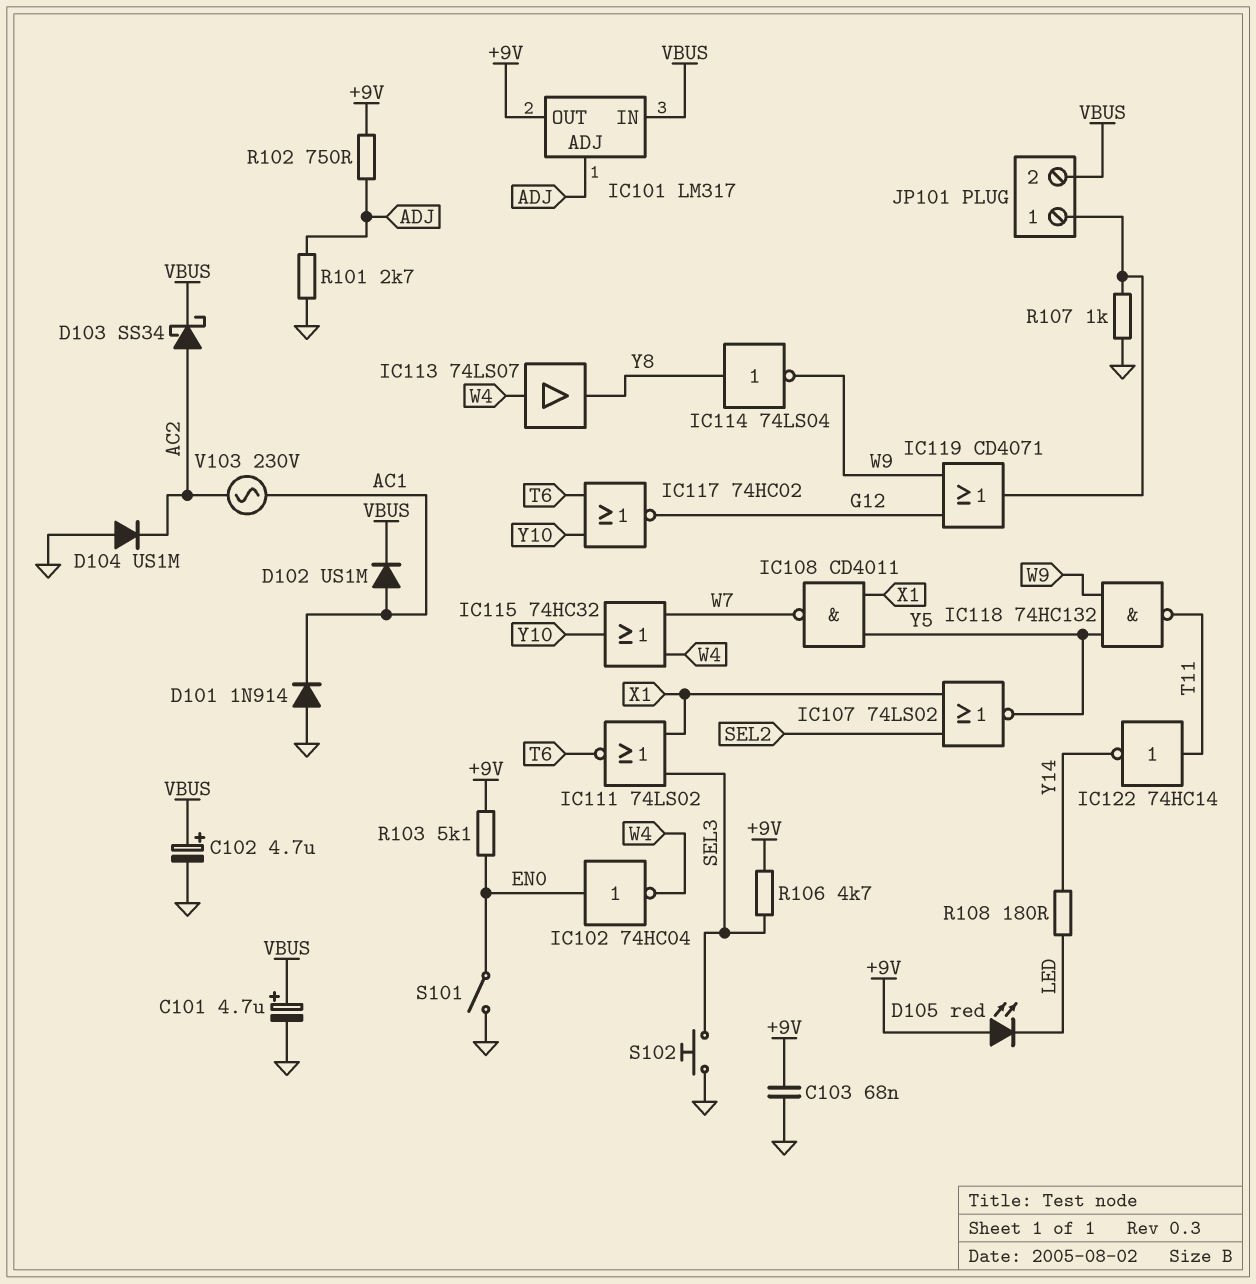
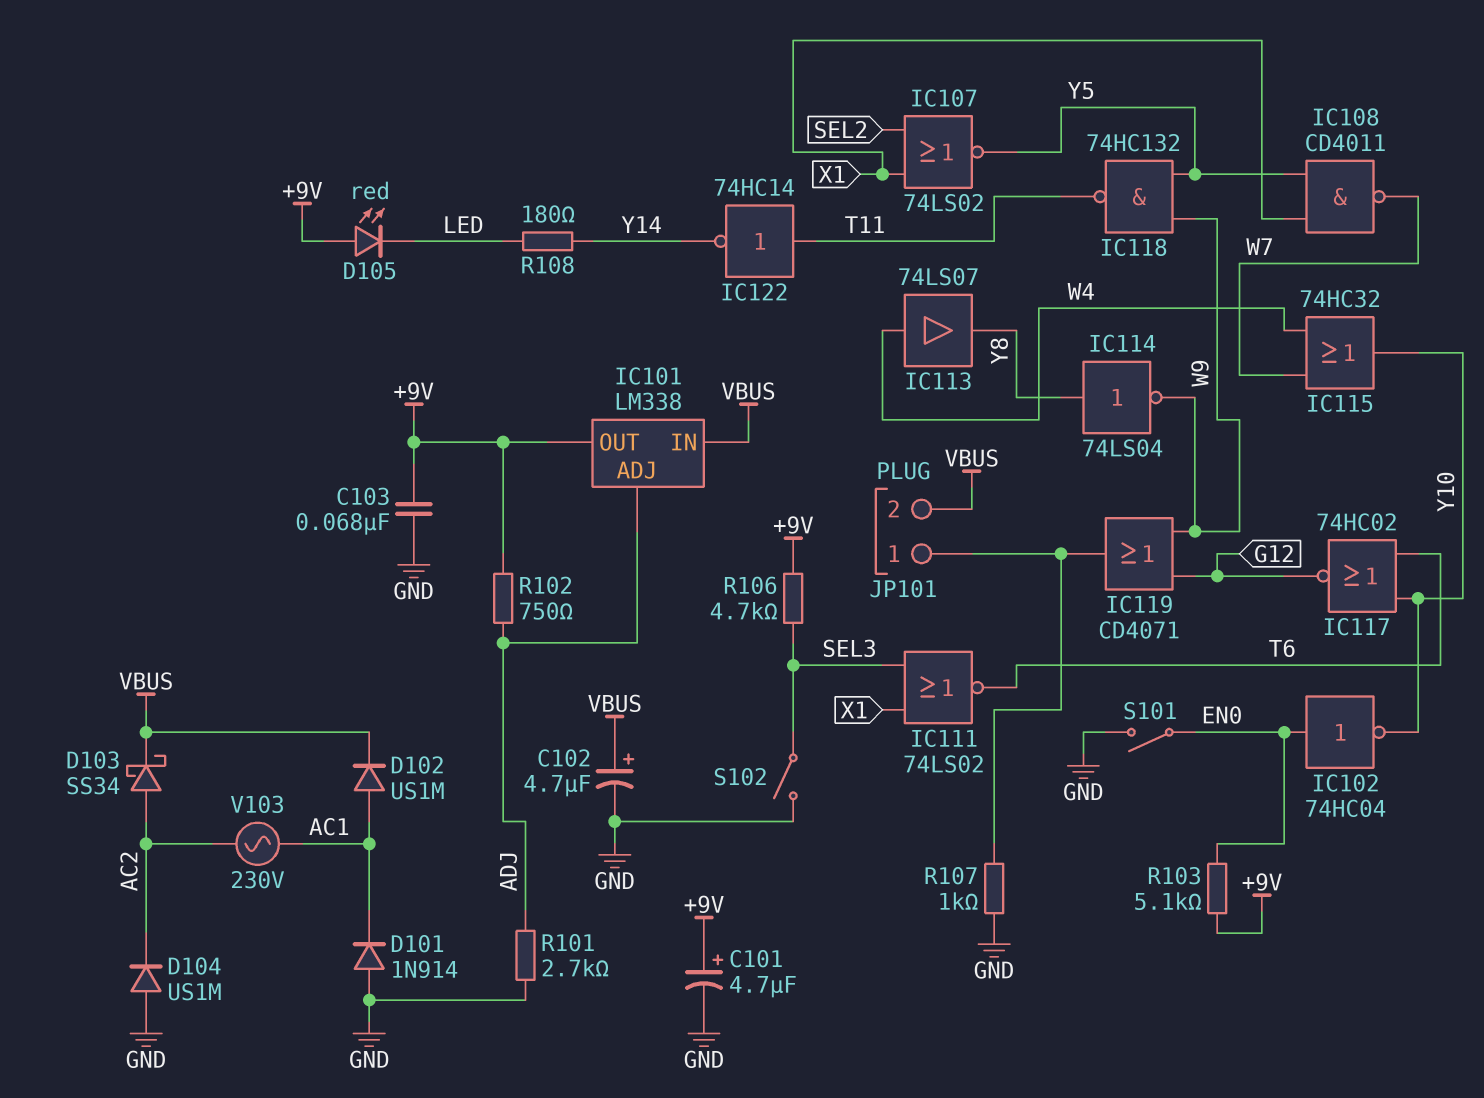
C101: 4.7uF (plus VBUS, minus GND) -> 4.7uF (plus +9V, minus GND)
IC101: LM317 -> LM338
IC102: NOT 74HC04 (in EN0, out W4) -> NOT 74HC04 (in EN0, out Y10)
S102: button (GND, SEL3) -> switch (GND, SEL3)

